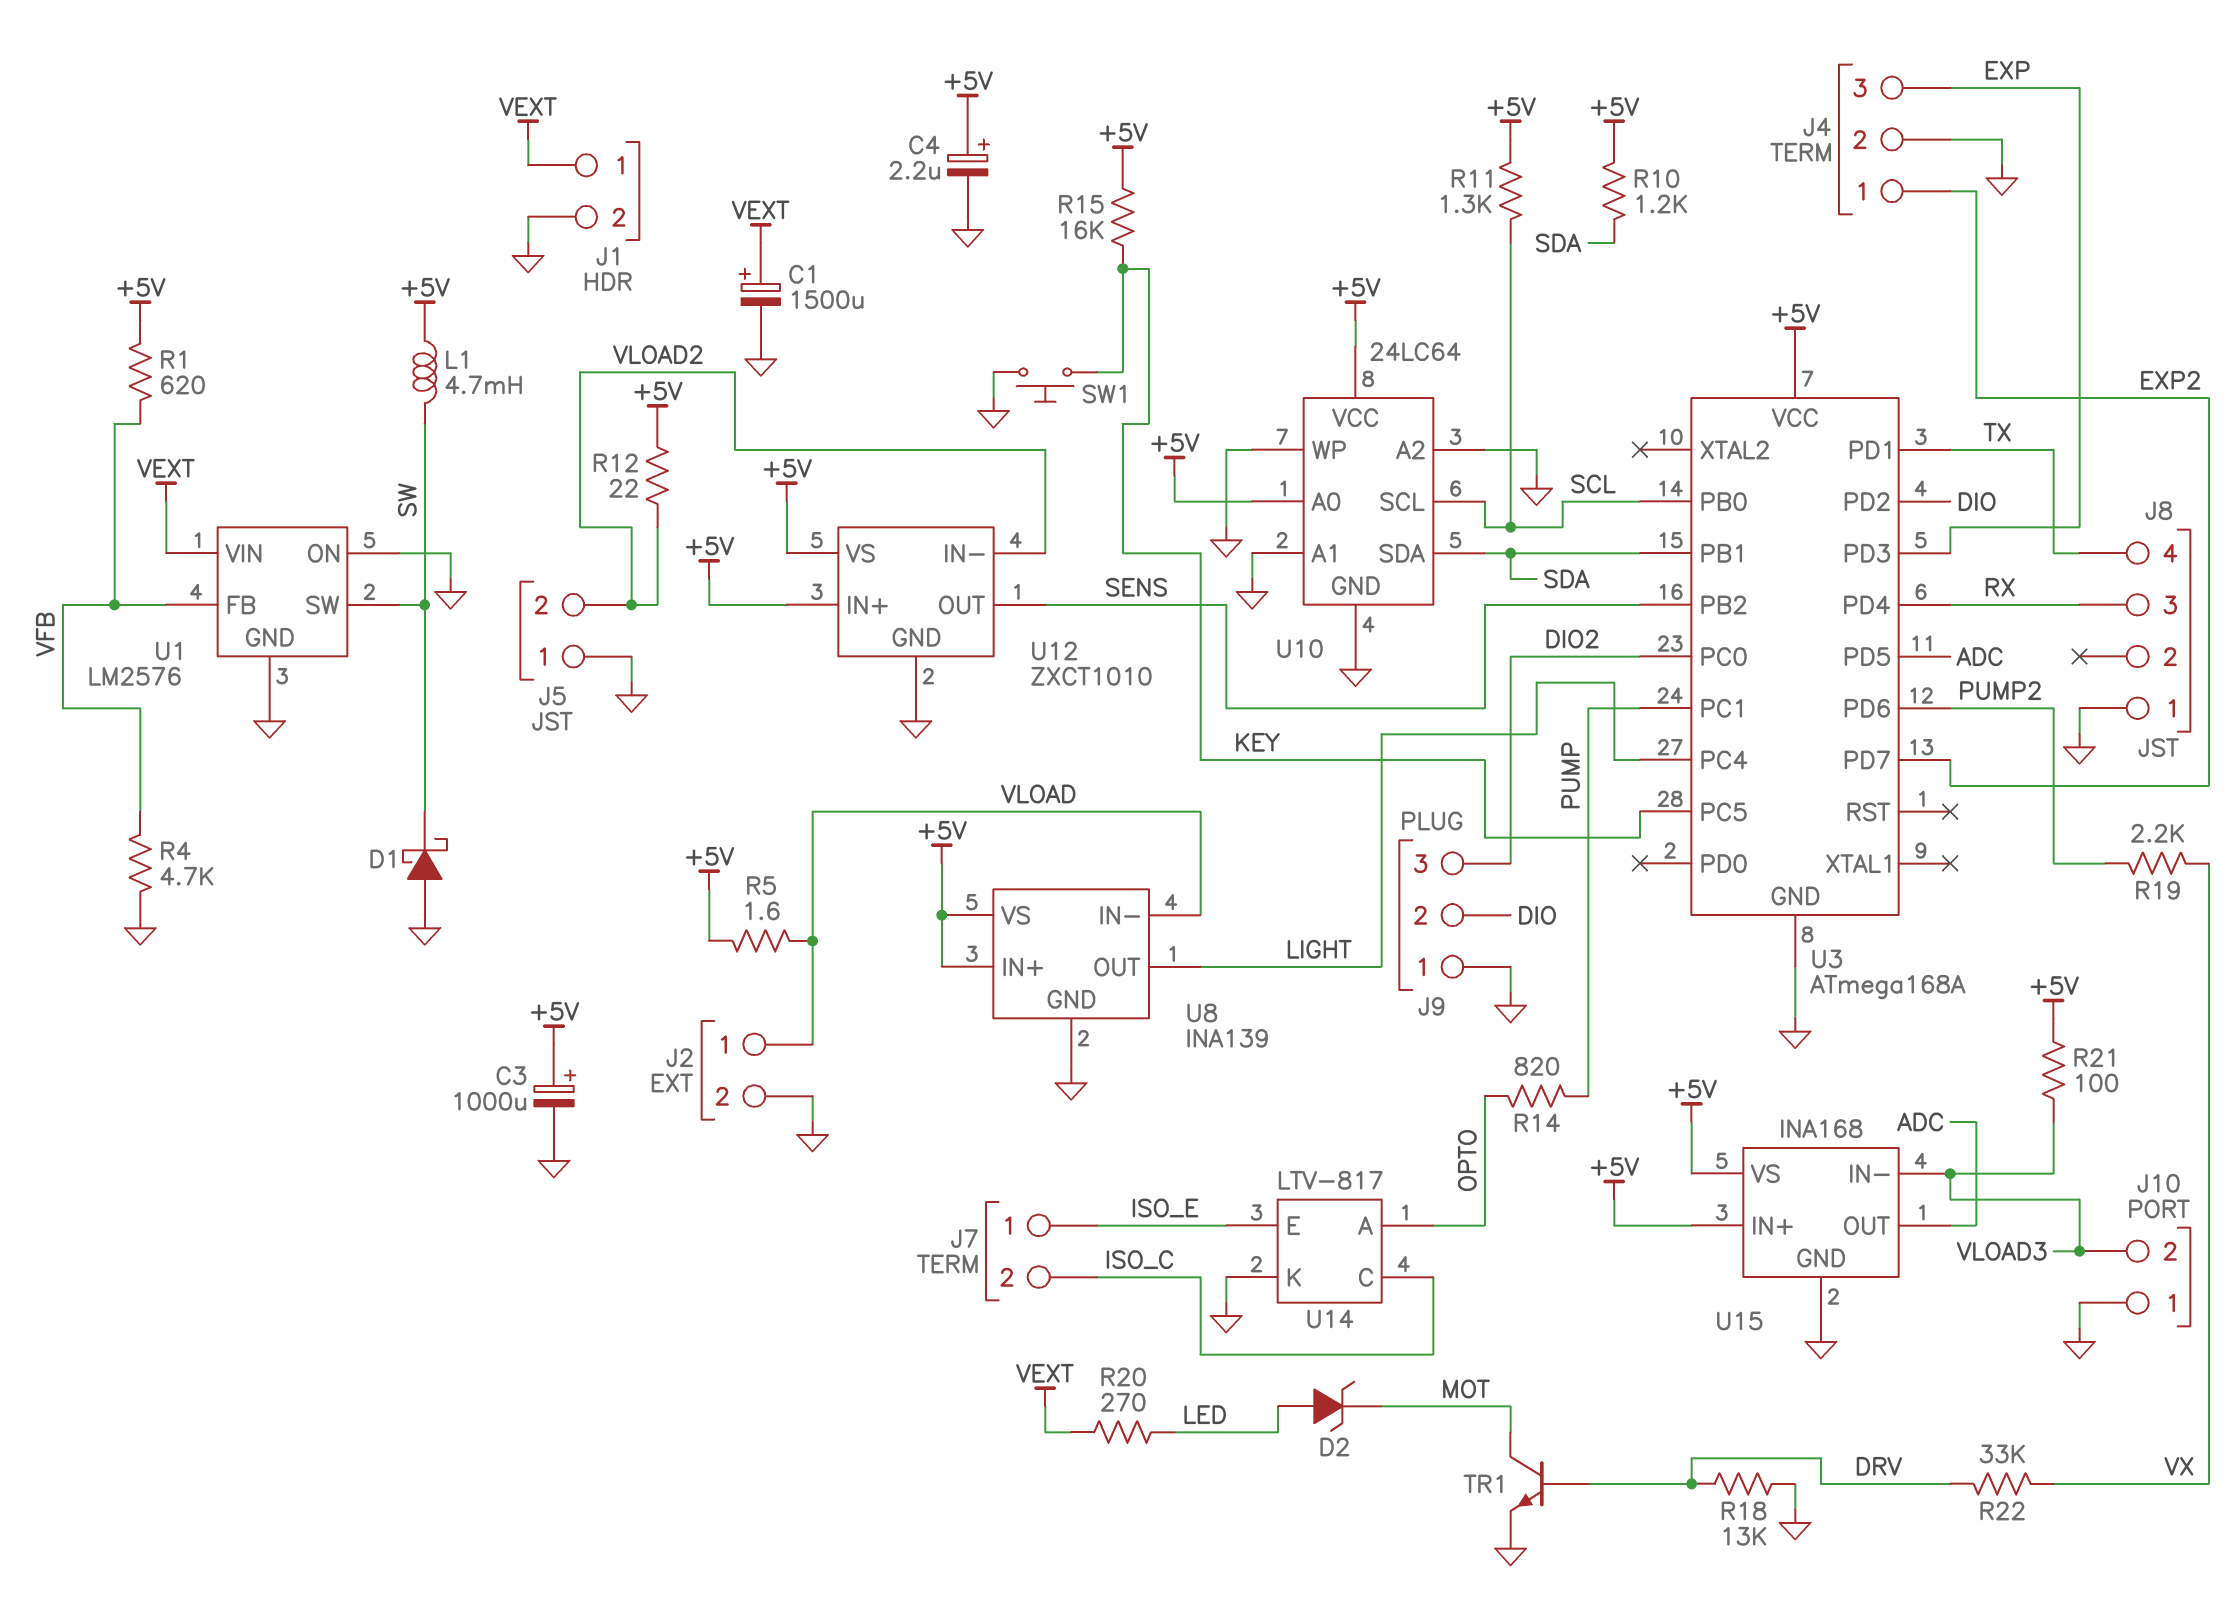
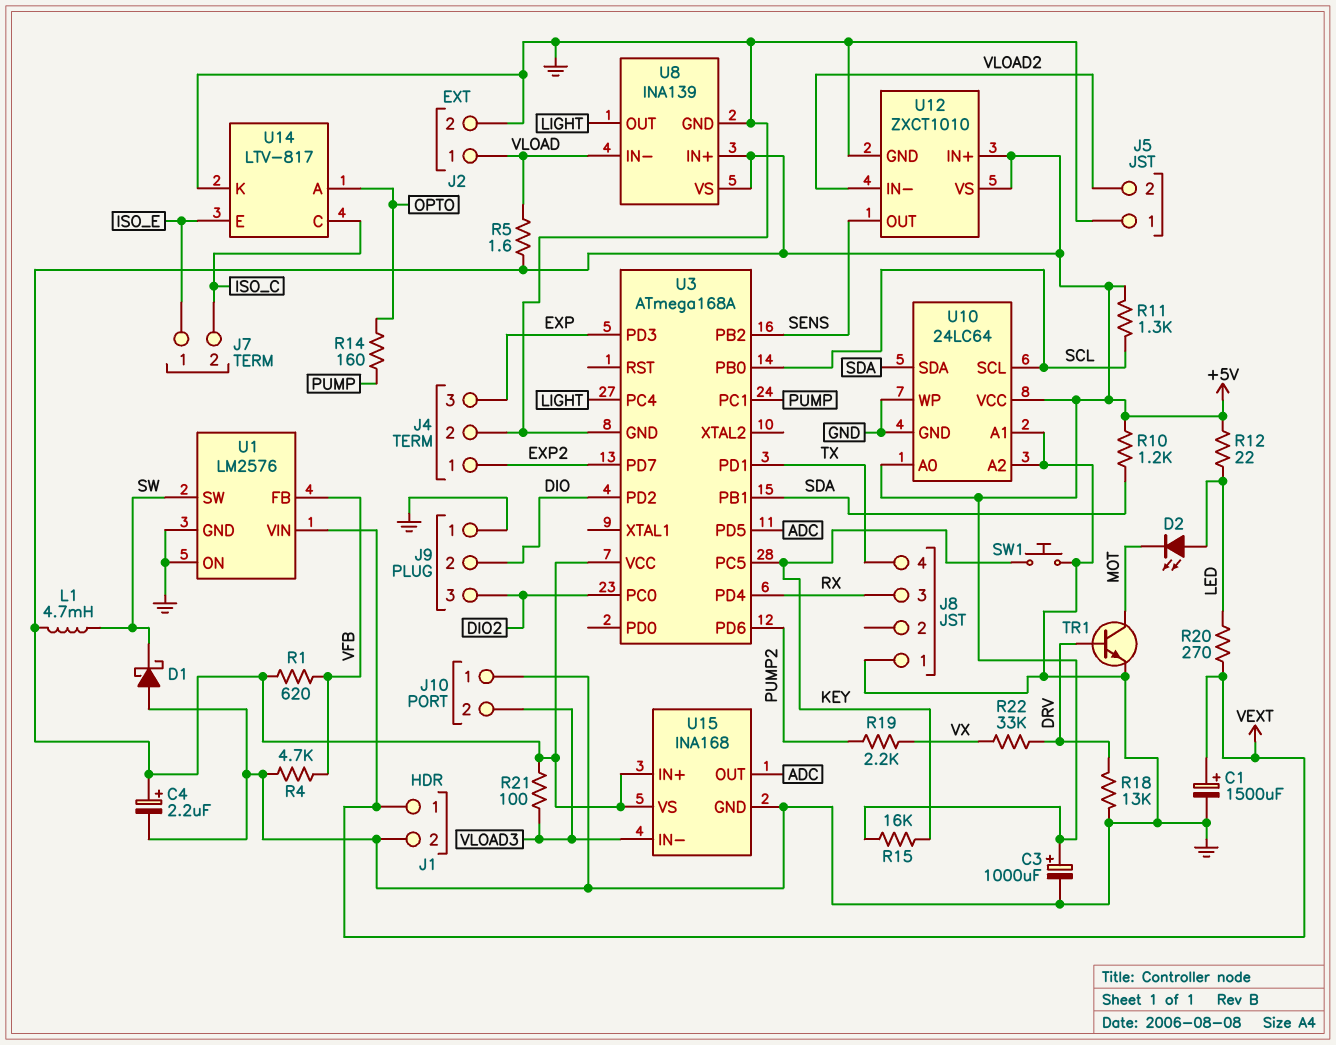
D2: zener (A LED, K MOT) -> LED (A LED, K MOT)
R12: 22 (+5V, VLOAD2) -> 22 (+5V, LED)
R14: 820 (OPTO, PUMP) -> 160 (OPTO, PUMP)

